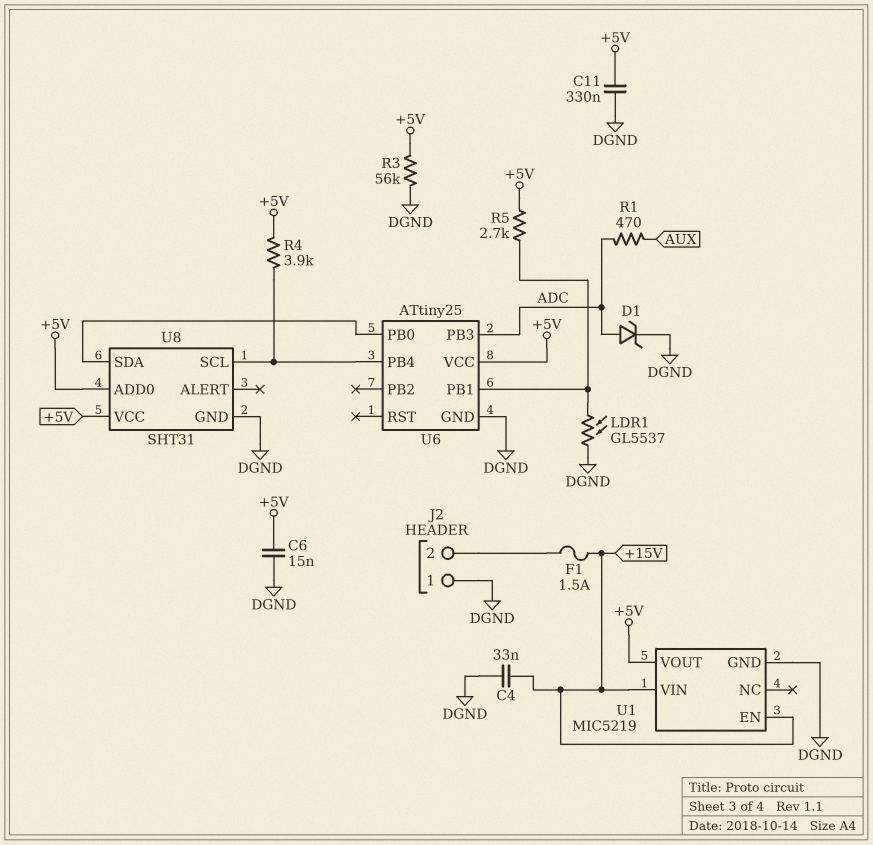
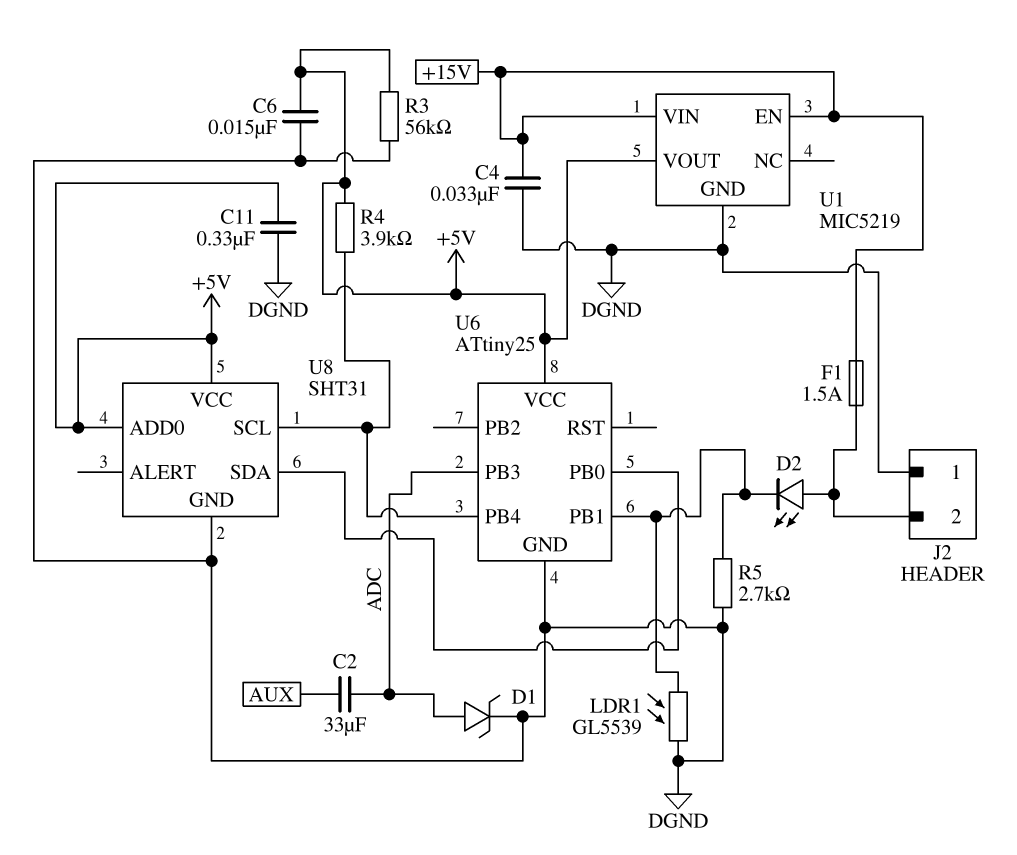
C2: none -> 33uF (ADC, AUX)
D2: none -> LED (A J2/2, K U6/PB1)
LDR1: GL5537 (DGND, U6/PB1) -> GL5539 (DGND, U6/PB1)
R1: 470 (ADC, AUX) -> none
R5: 2.7k (+5V, U6/PB1) -> 2.7k (DGND, U6/PB1)

